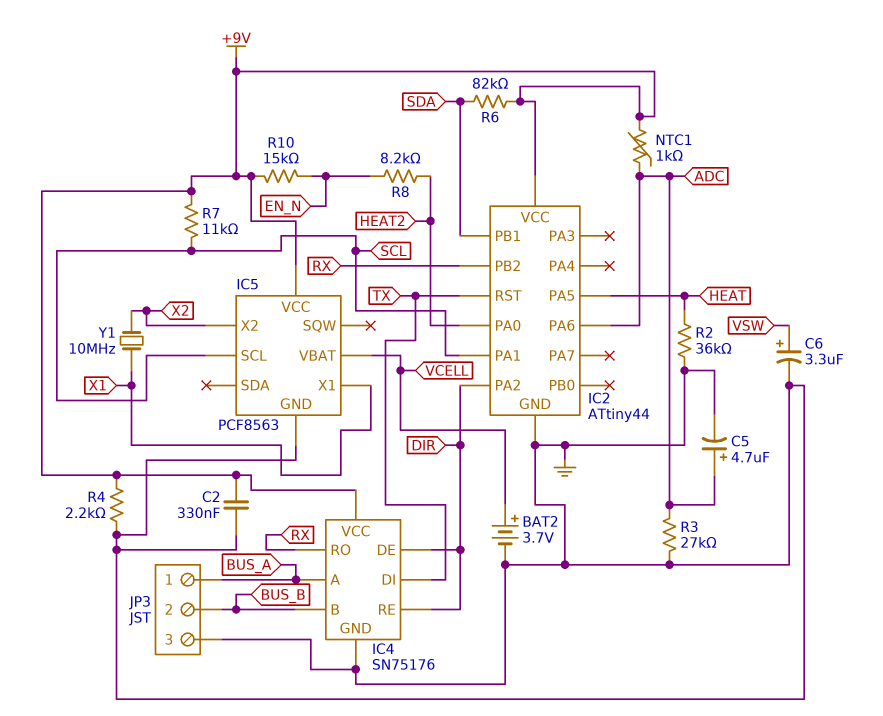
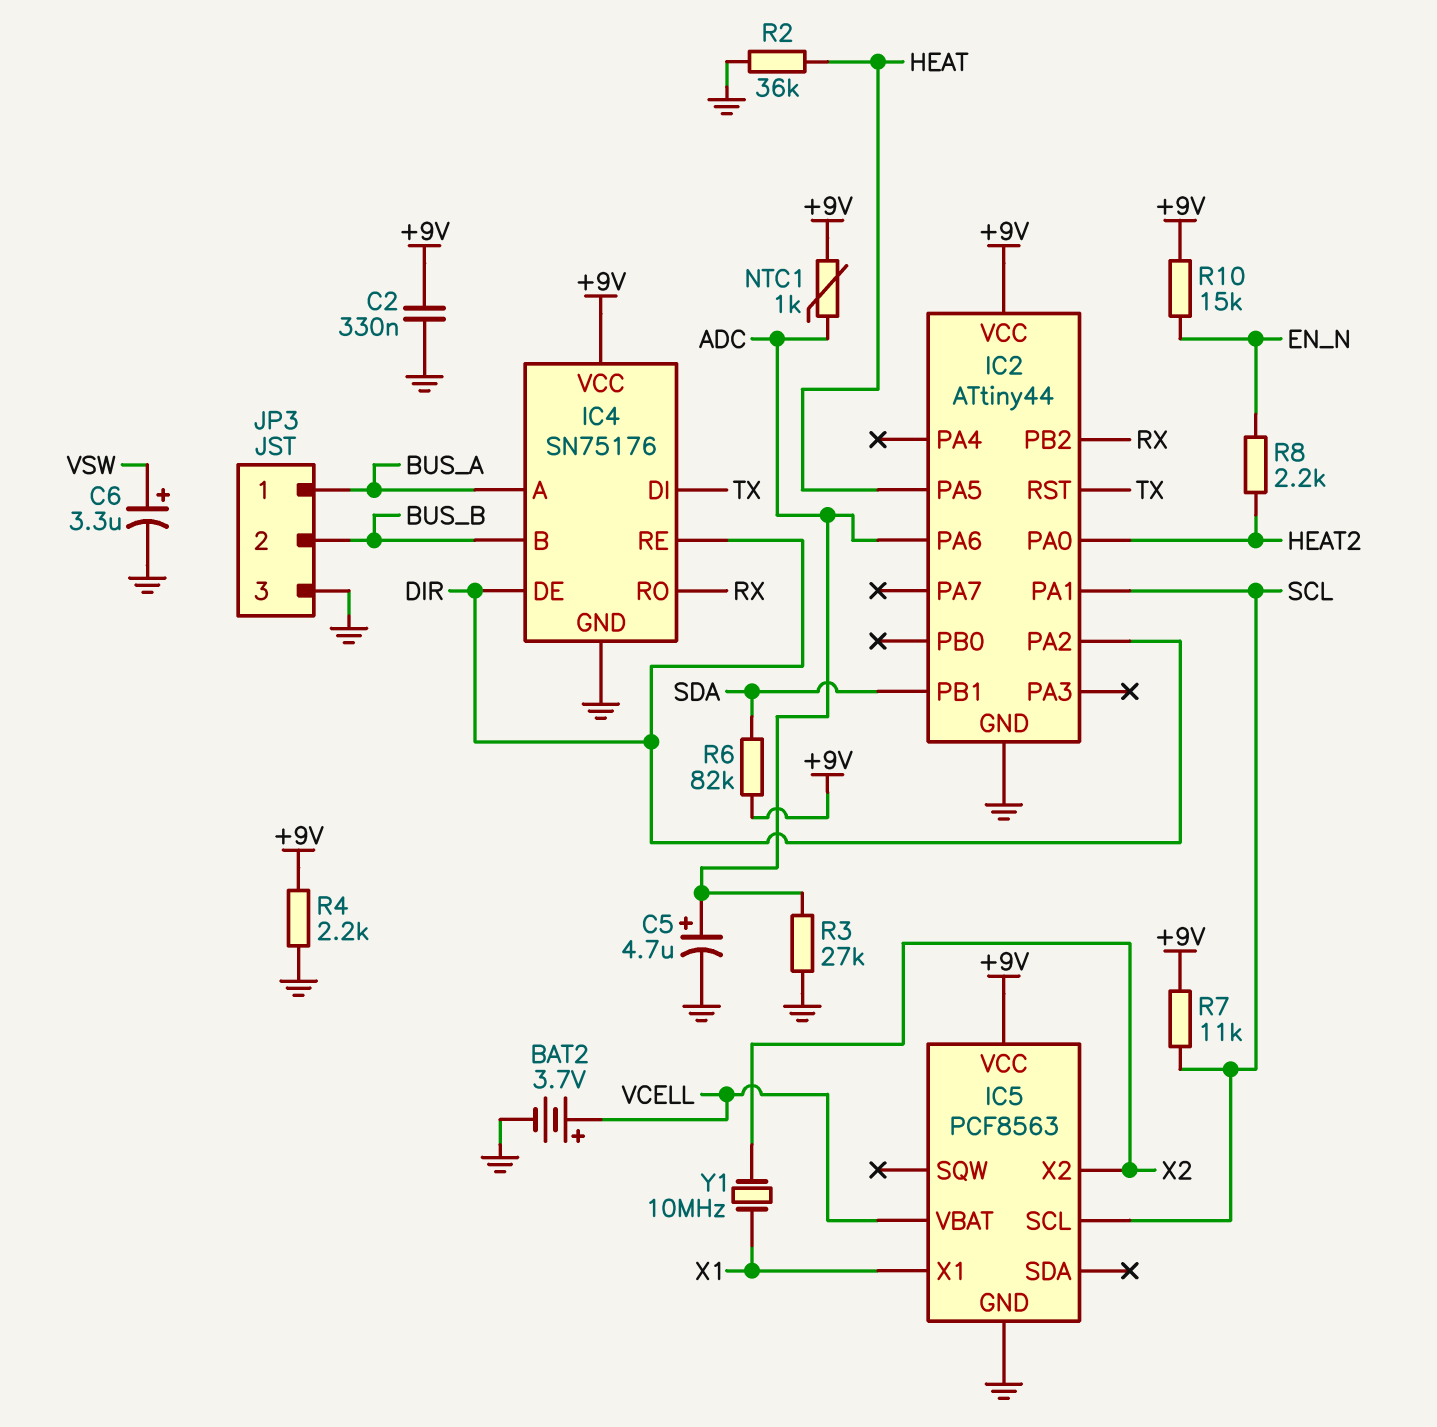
R8: 8.2k (EN_N, HEAT2) -> 2.2k (EN_N, HEAT2)

